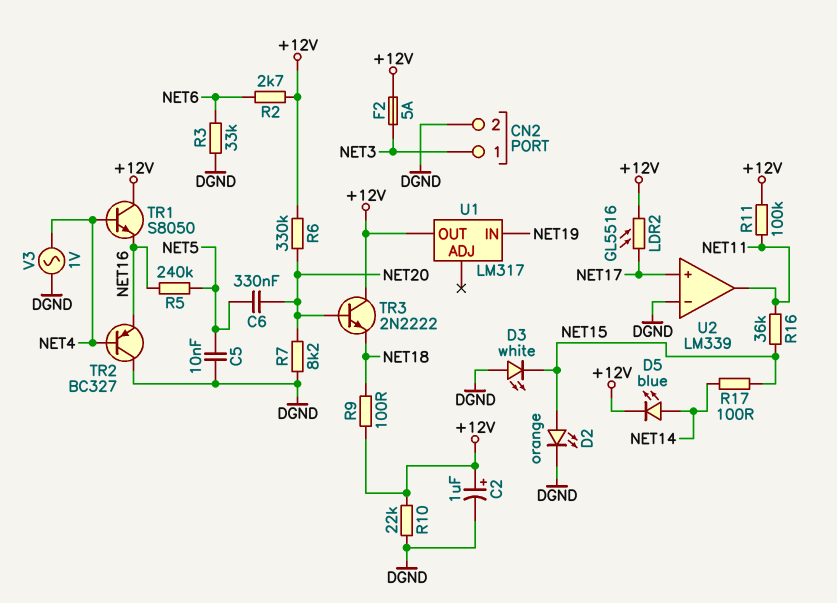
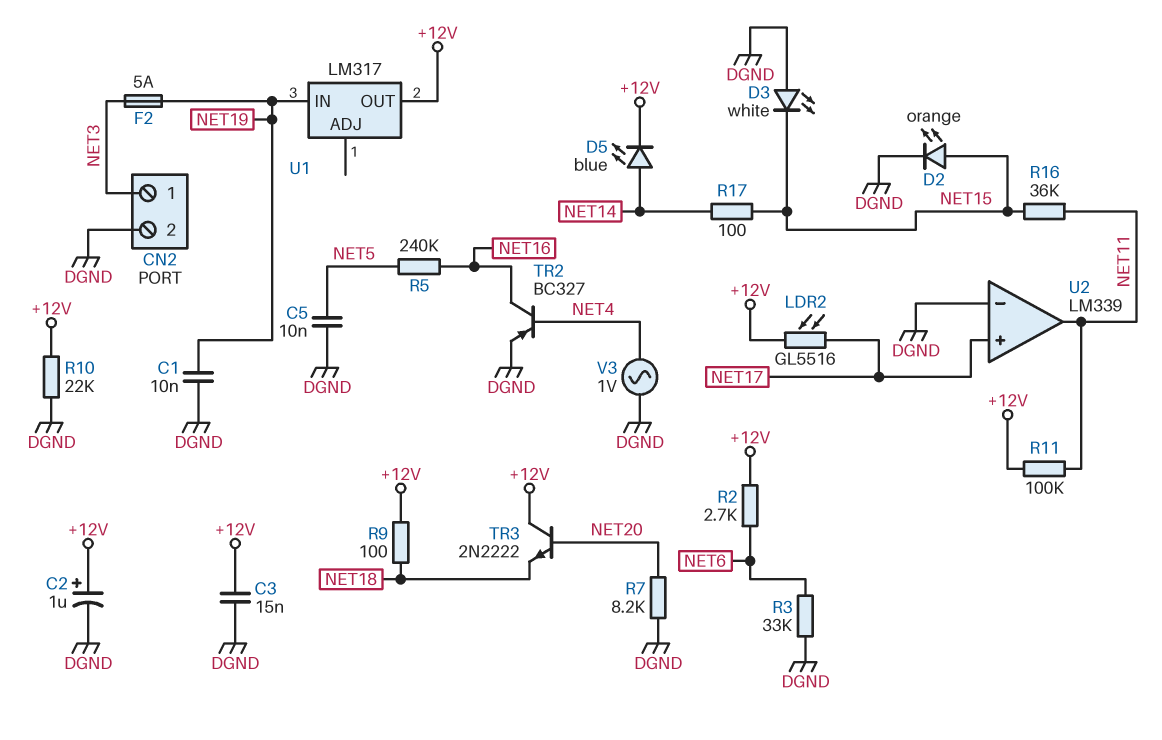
C1: none -> 10nF (DGND, NET19)
C3: none -> 15nF (+12V, DGND)
C6: 330nF (NET5, NET20) -> none
F2: 5A (+12V, NET3) -> 5A (NET3, NET19)
R6: 330k (+12V, NET20) -> none
TR1: NPN S8050 (B NET4, C +12V, E NET16) -> none
TR2: PNP BC327 (B NET4, C DGND, E NET16) -> PNP BC327 (B NET4, C NET16, E DGND)

